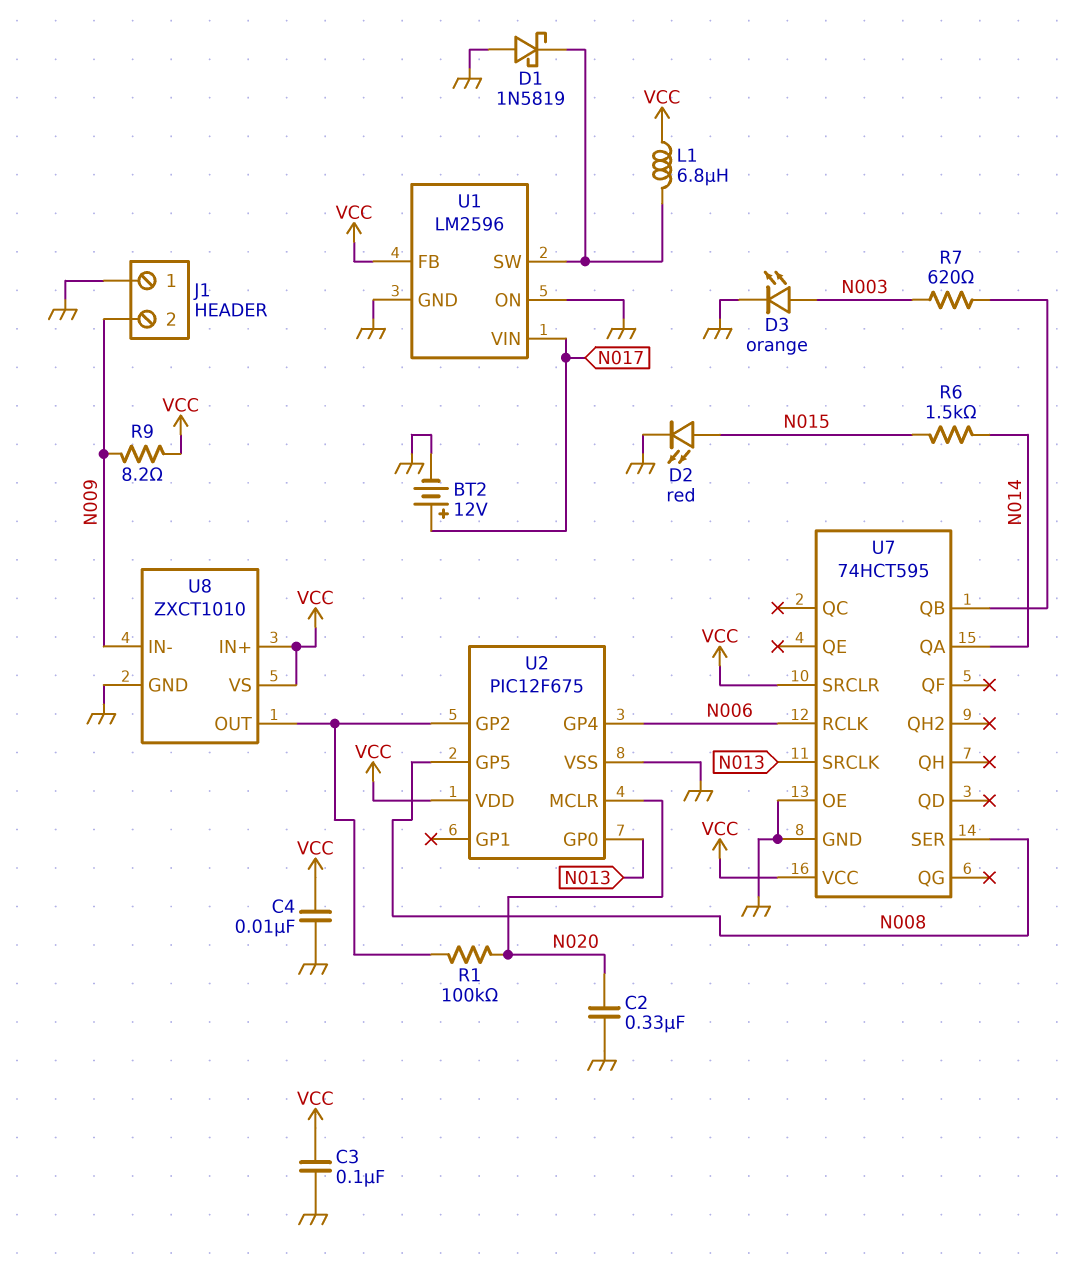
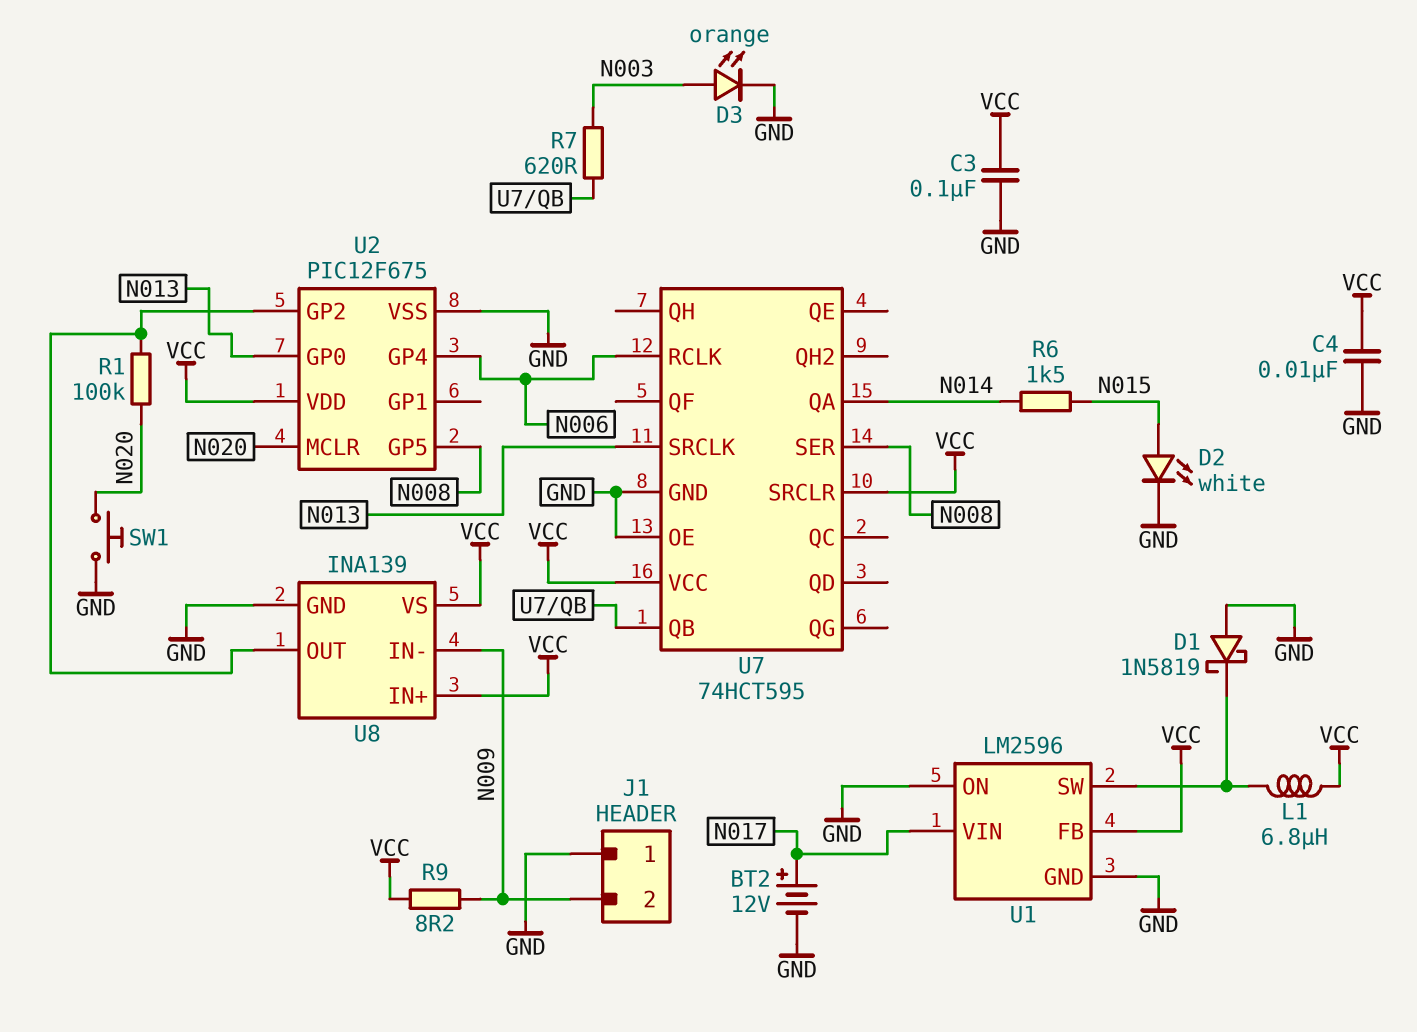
C2: 330nF (GND, N020) -> none
D2: LED red (A N015, K GND) -> LED white (A N015, K GND)
SW1: none -> button (GND, N020)
U8: ZXCT1010 -> INA139

